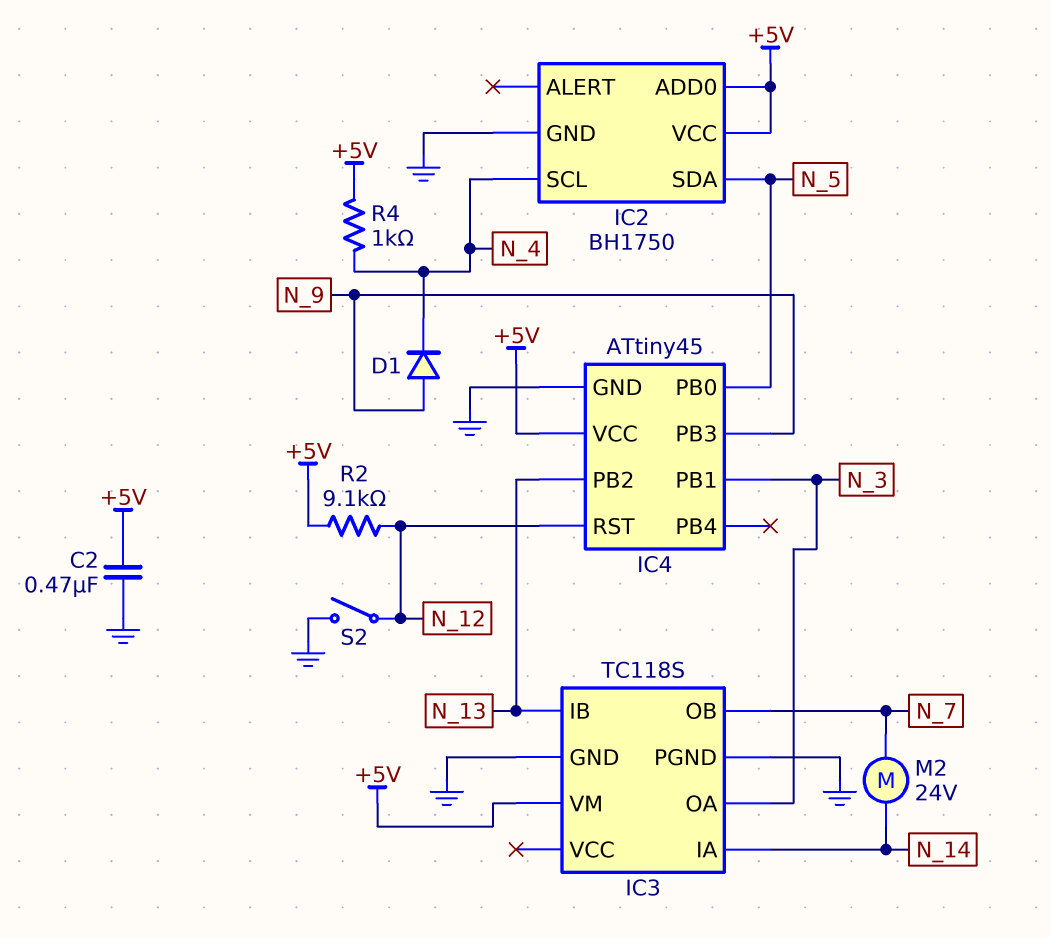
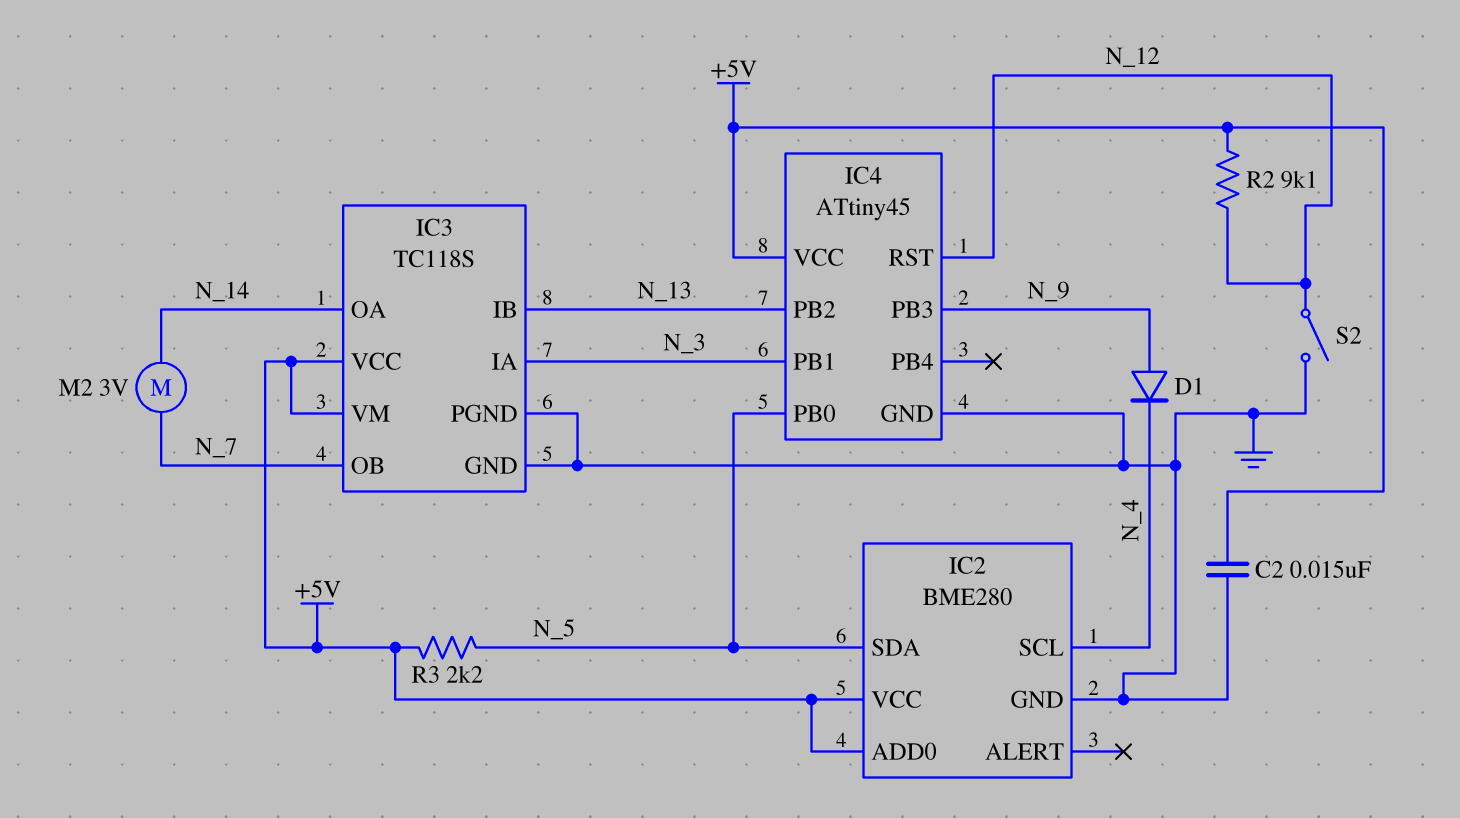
C2: 470nF (+5V, GND) -> 15nF (+5V, GND)
IC2: BH1750 -> BME280
IC3 pin IA: N_14 -> N_3
IC3 pin OA: N_3 -> N_14
IC3 pin VCC: none -> +5V
M2: motor 24V (N_7, N_14) -> motor 3V (N_7, N_14)
R3: none -> 2.2k (+5V, N_5)
R4: 1k (+5V, N_4) -> none

